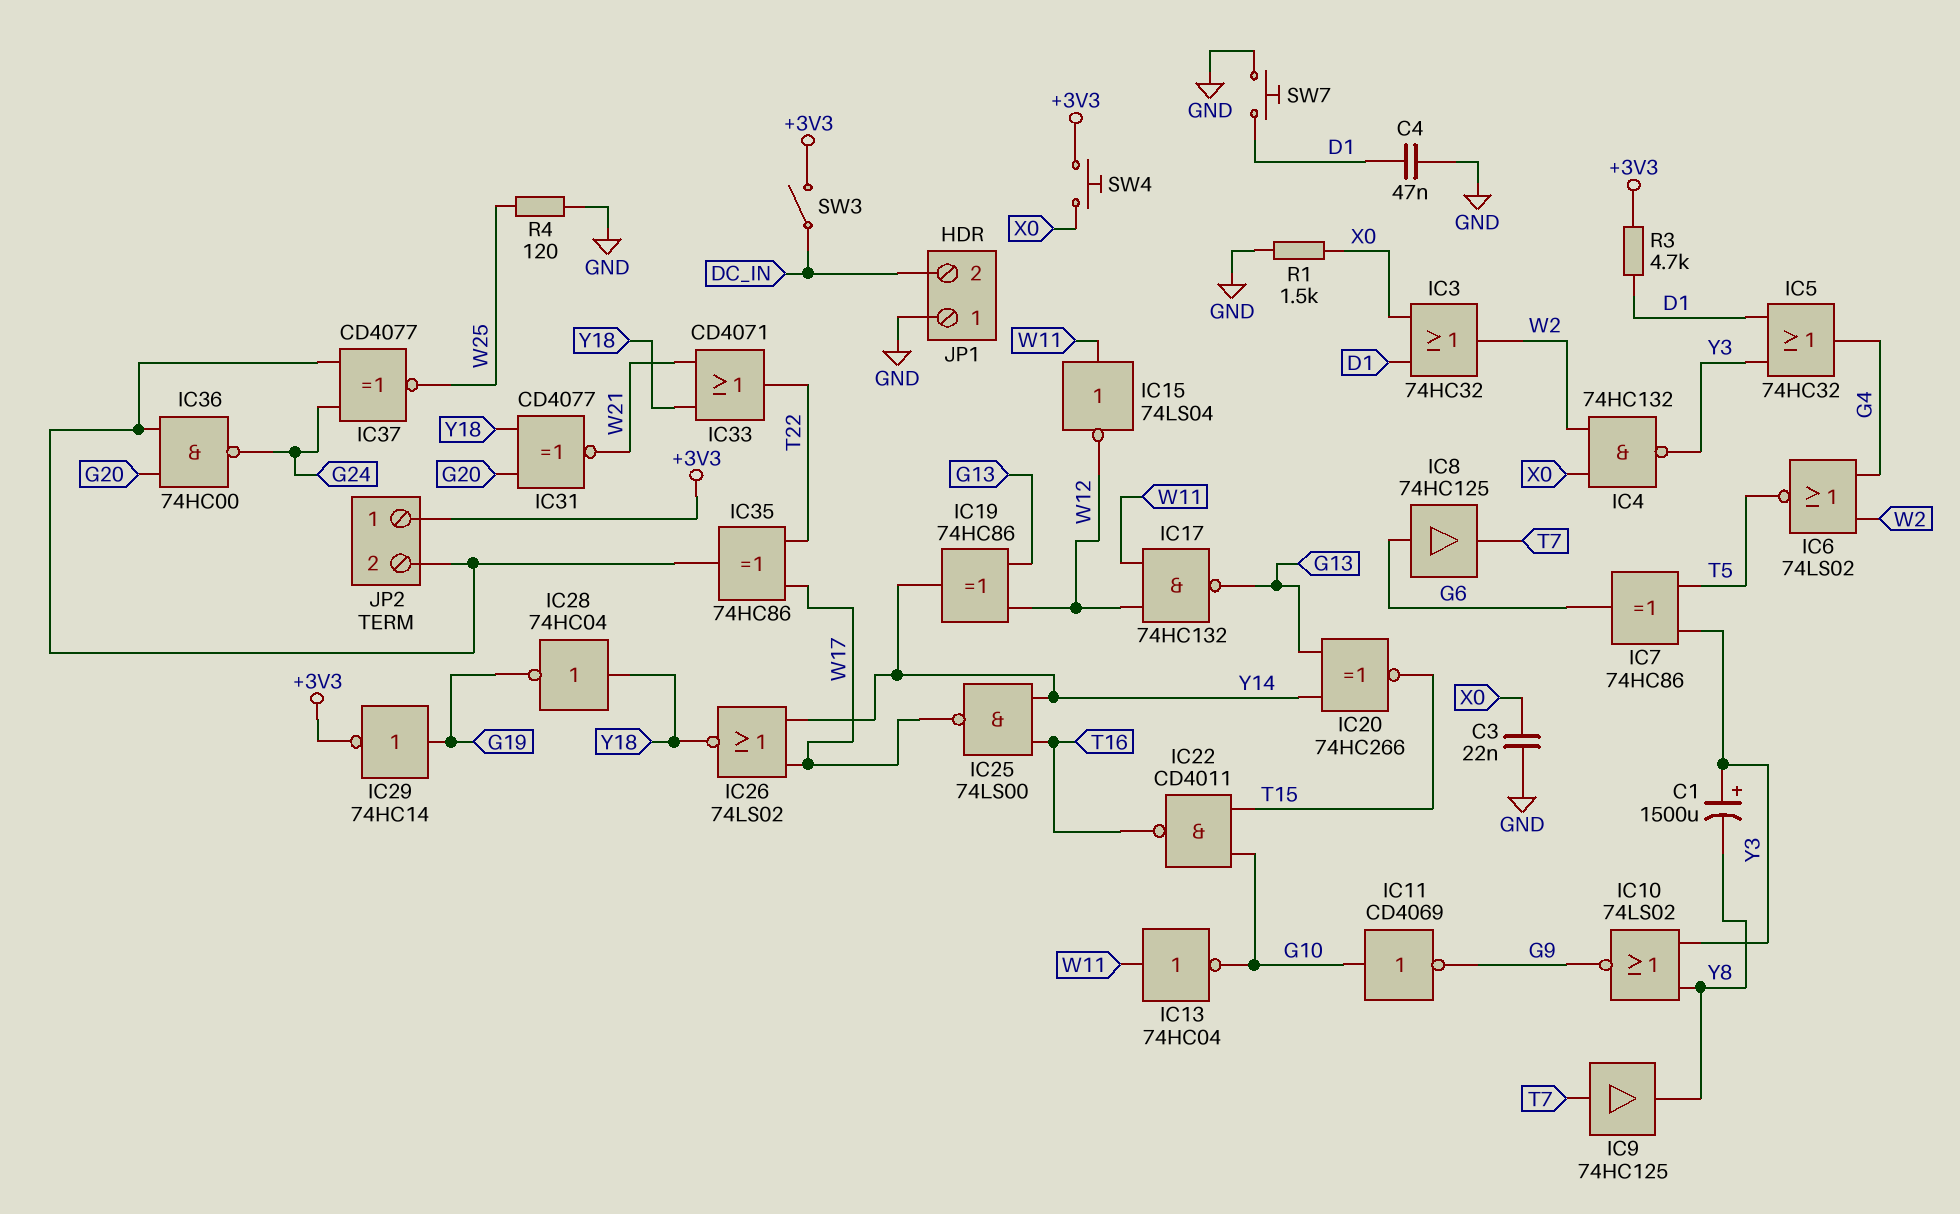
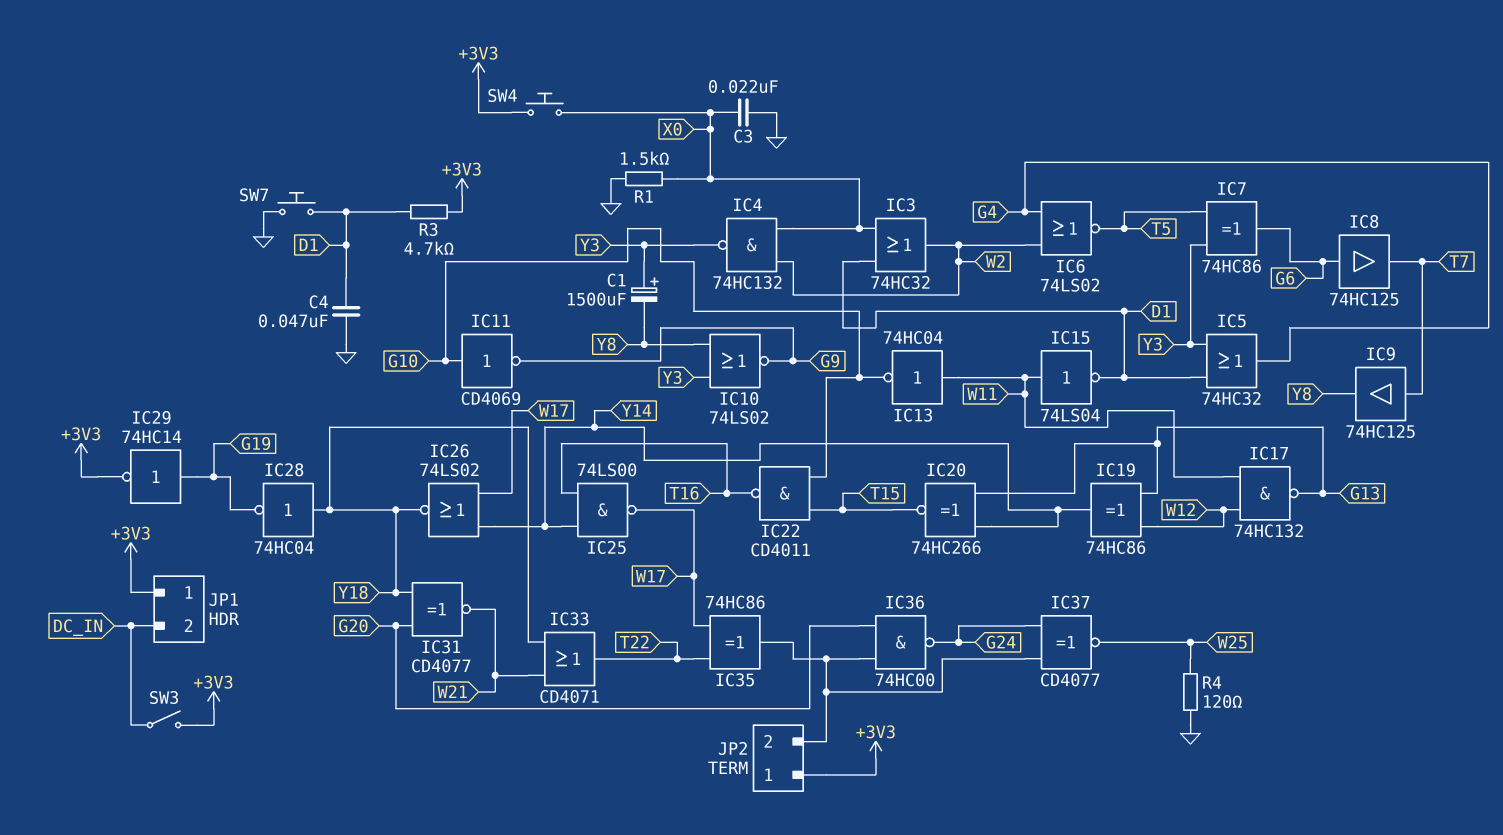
IC15: NOT 74LS04 (in W11, out W12) -> NOT 74LS04 (in W11, out D1)
JP1 pin 1: GND -> +3V3

